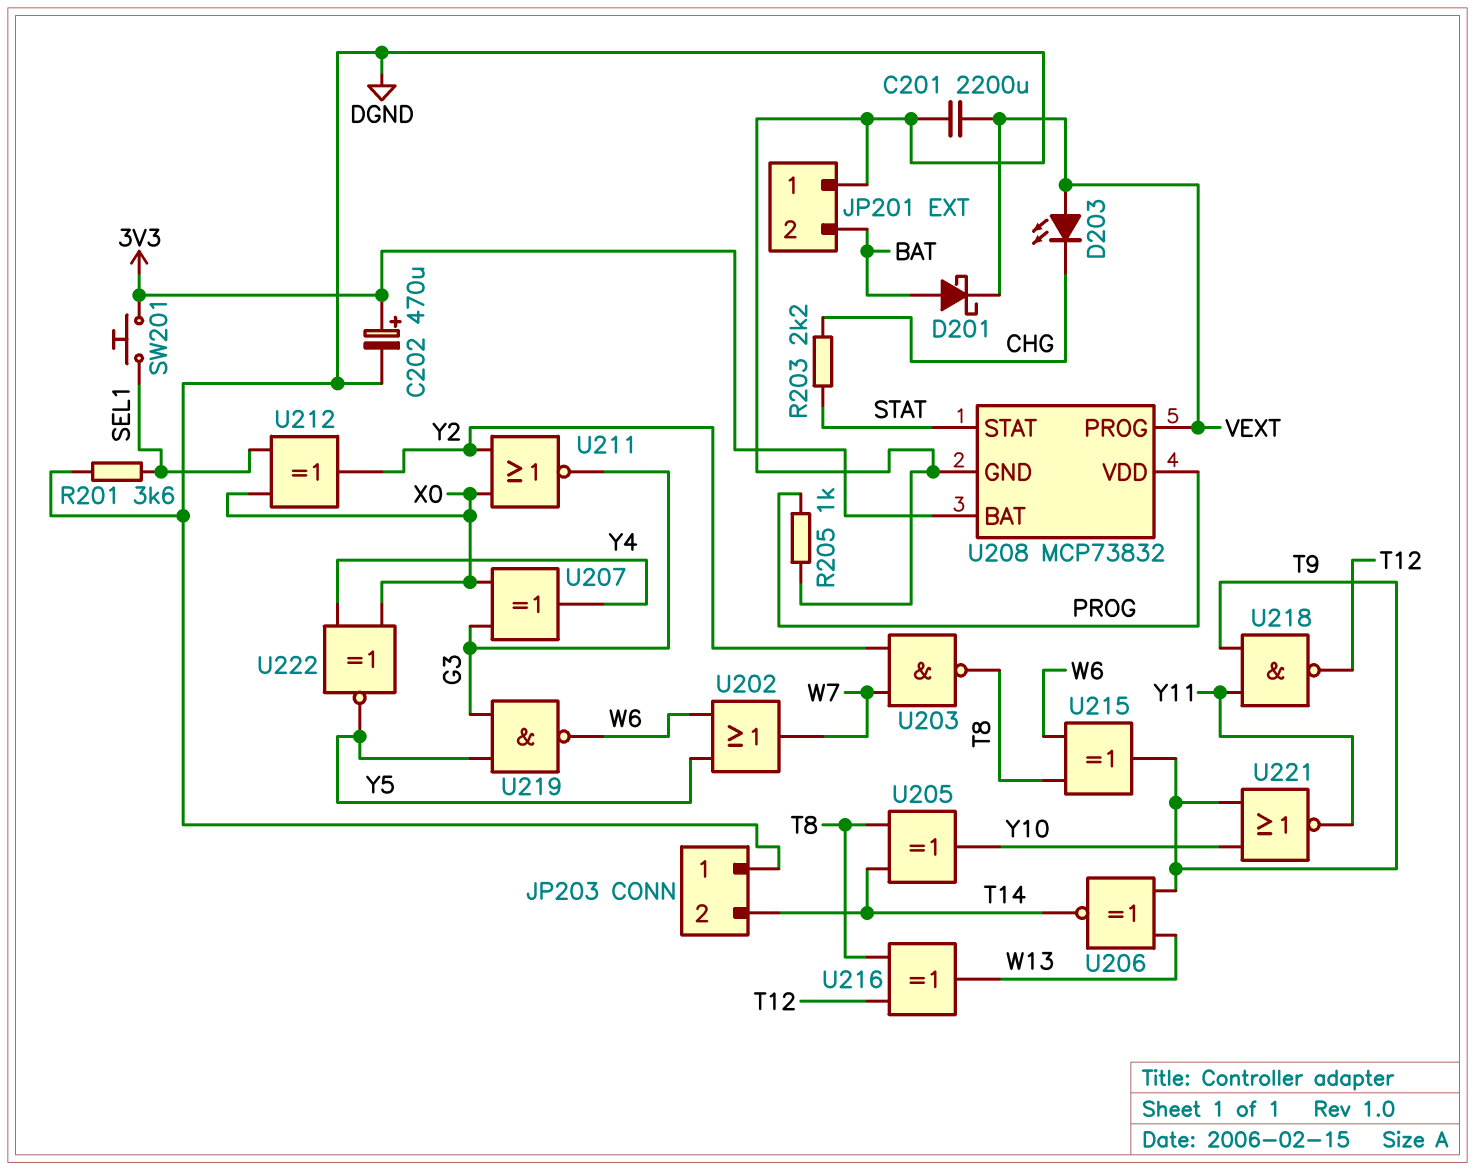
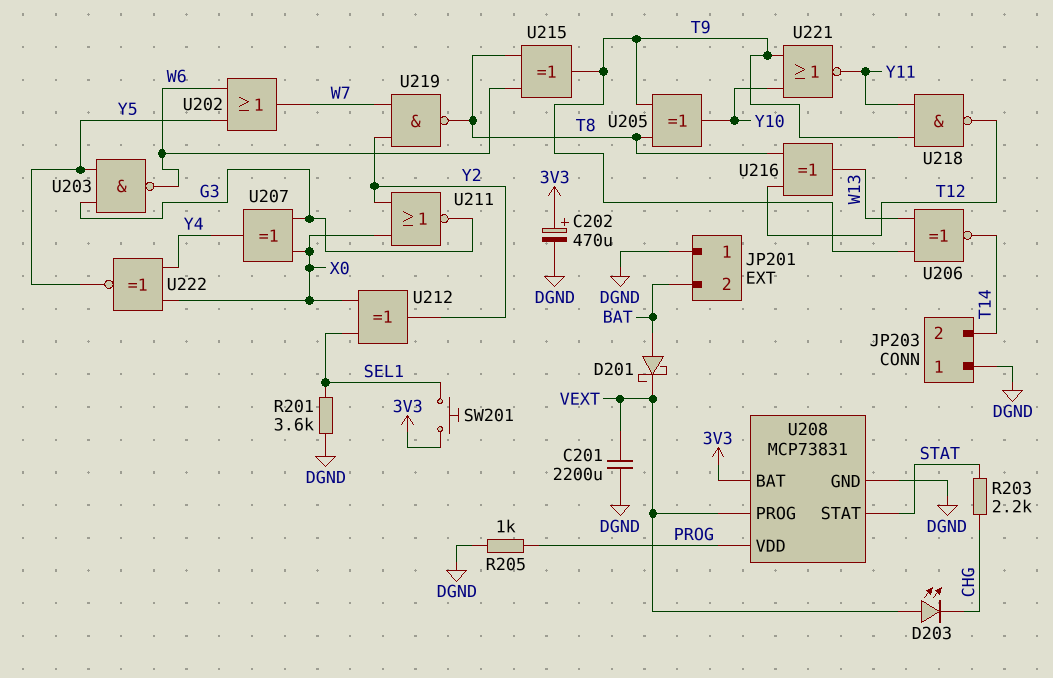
U203: NAND (in W7, in Y2, out T8) -> NAND (in G3, in Y5, out W6)
U205: XOR (in T8, in T14, out Y10) -> XOR (in T8, in T9, out Y10)
U208: MCP73832 -> MCP73831
U219: NAND (in G3, in Y5, out W6) -> NAND (in W7, in Y2, out T8)

